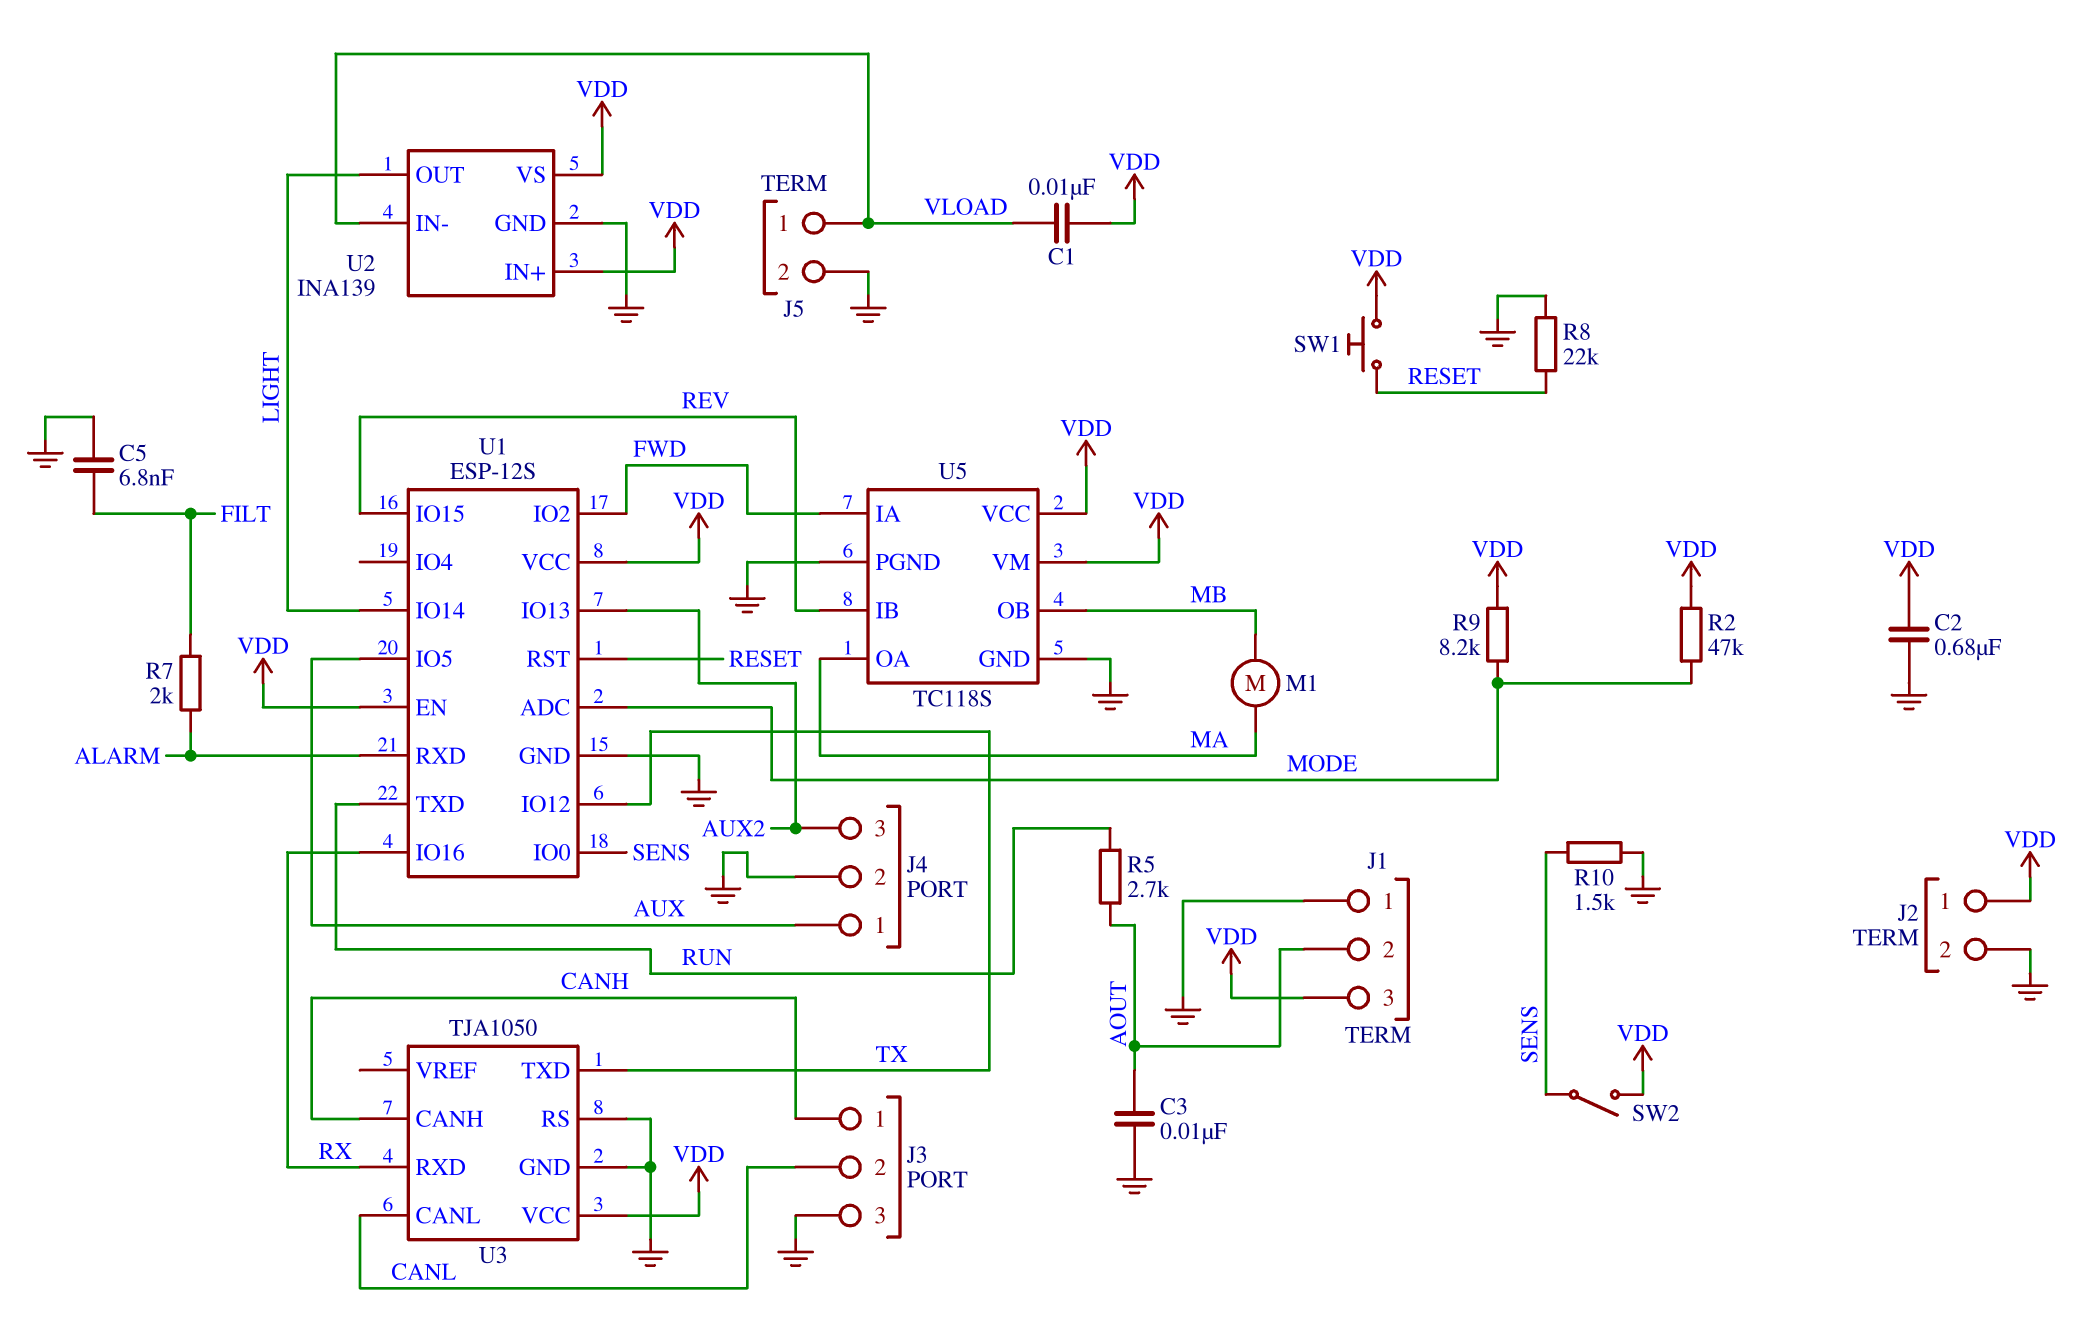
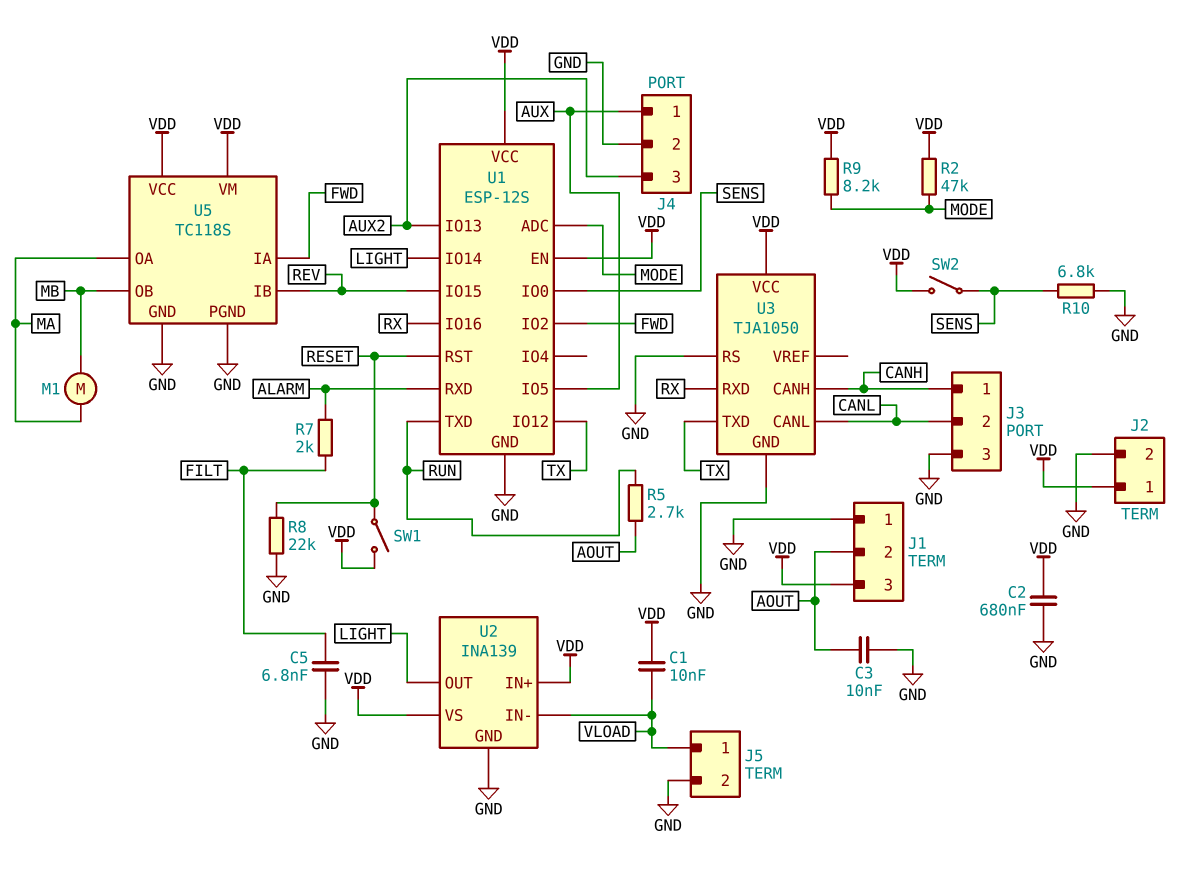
R10: 1.5k (GND, SENS) -> 6.8k (GND, SENS)
SW1: button (RESET, VDD) -> switch (RESET, VDD)

